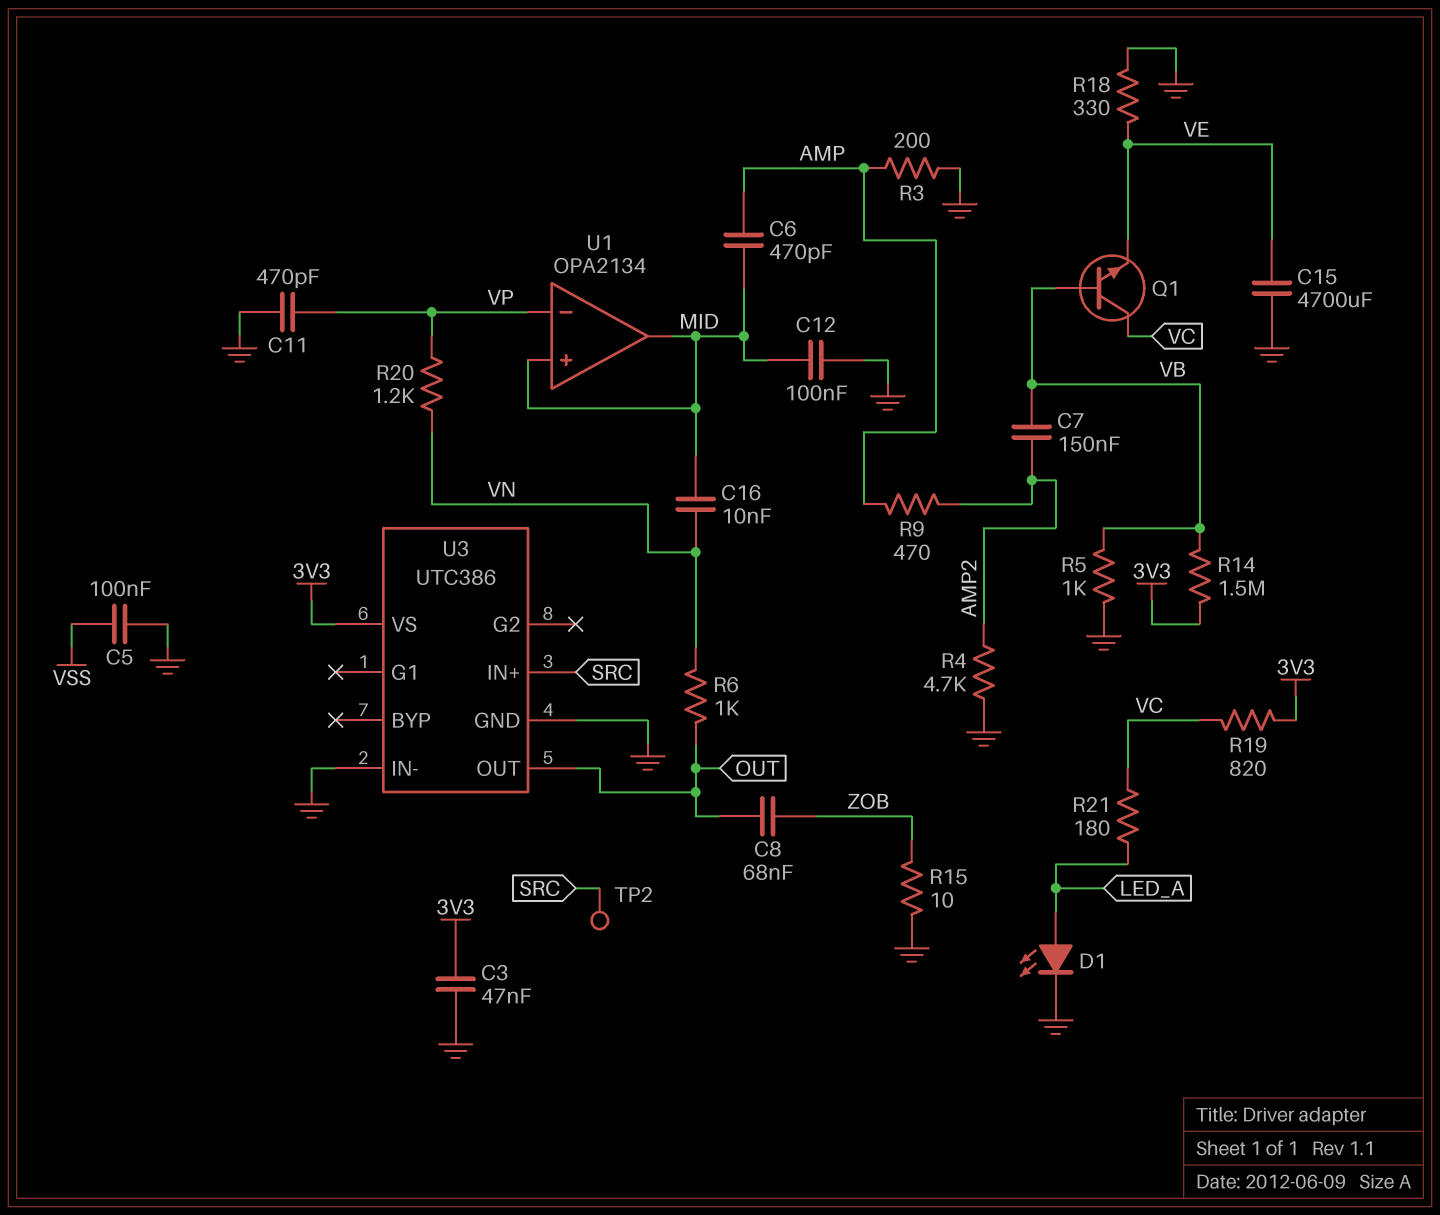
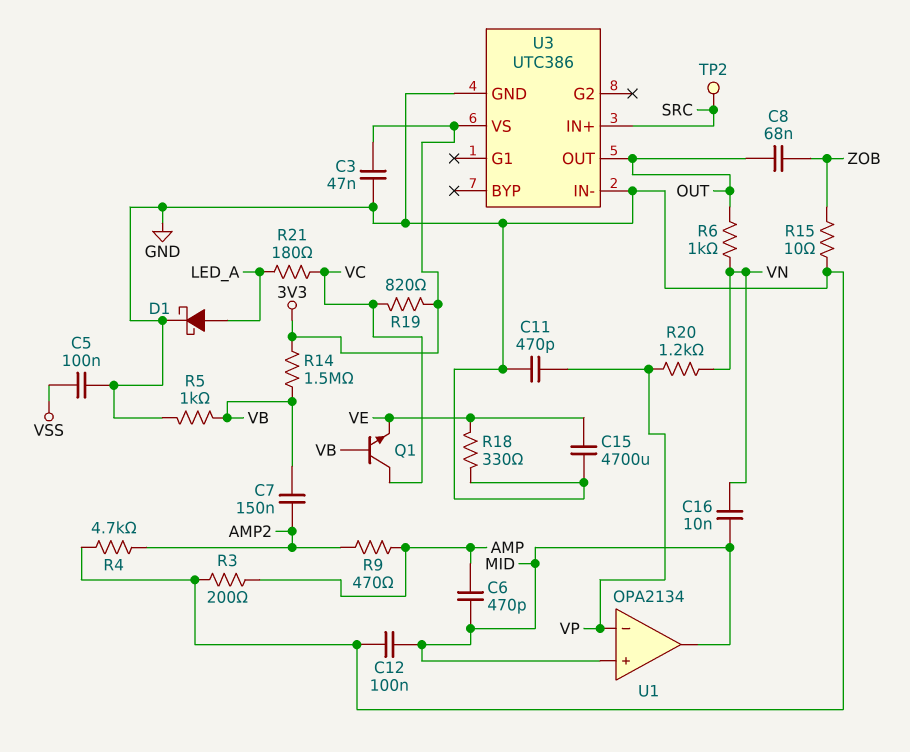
D1: LED (A LED_A, K GND) -> schottky (A LED_A, K GND)

